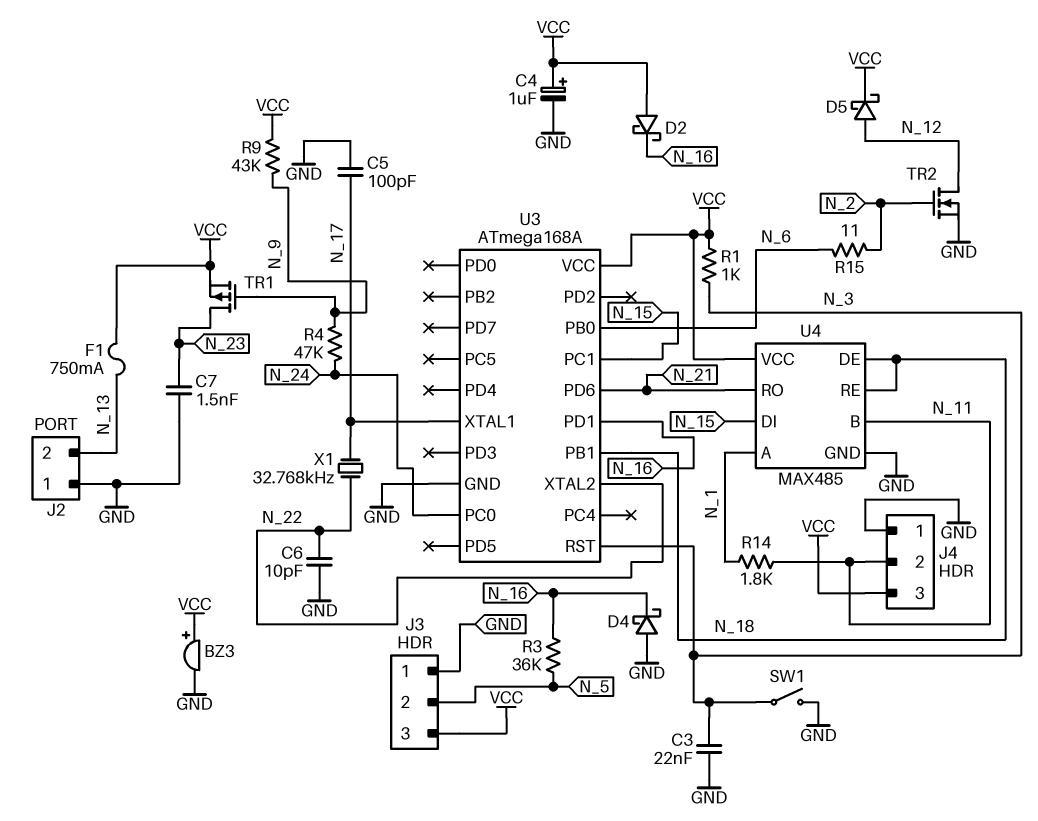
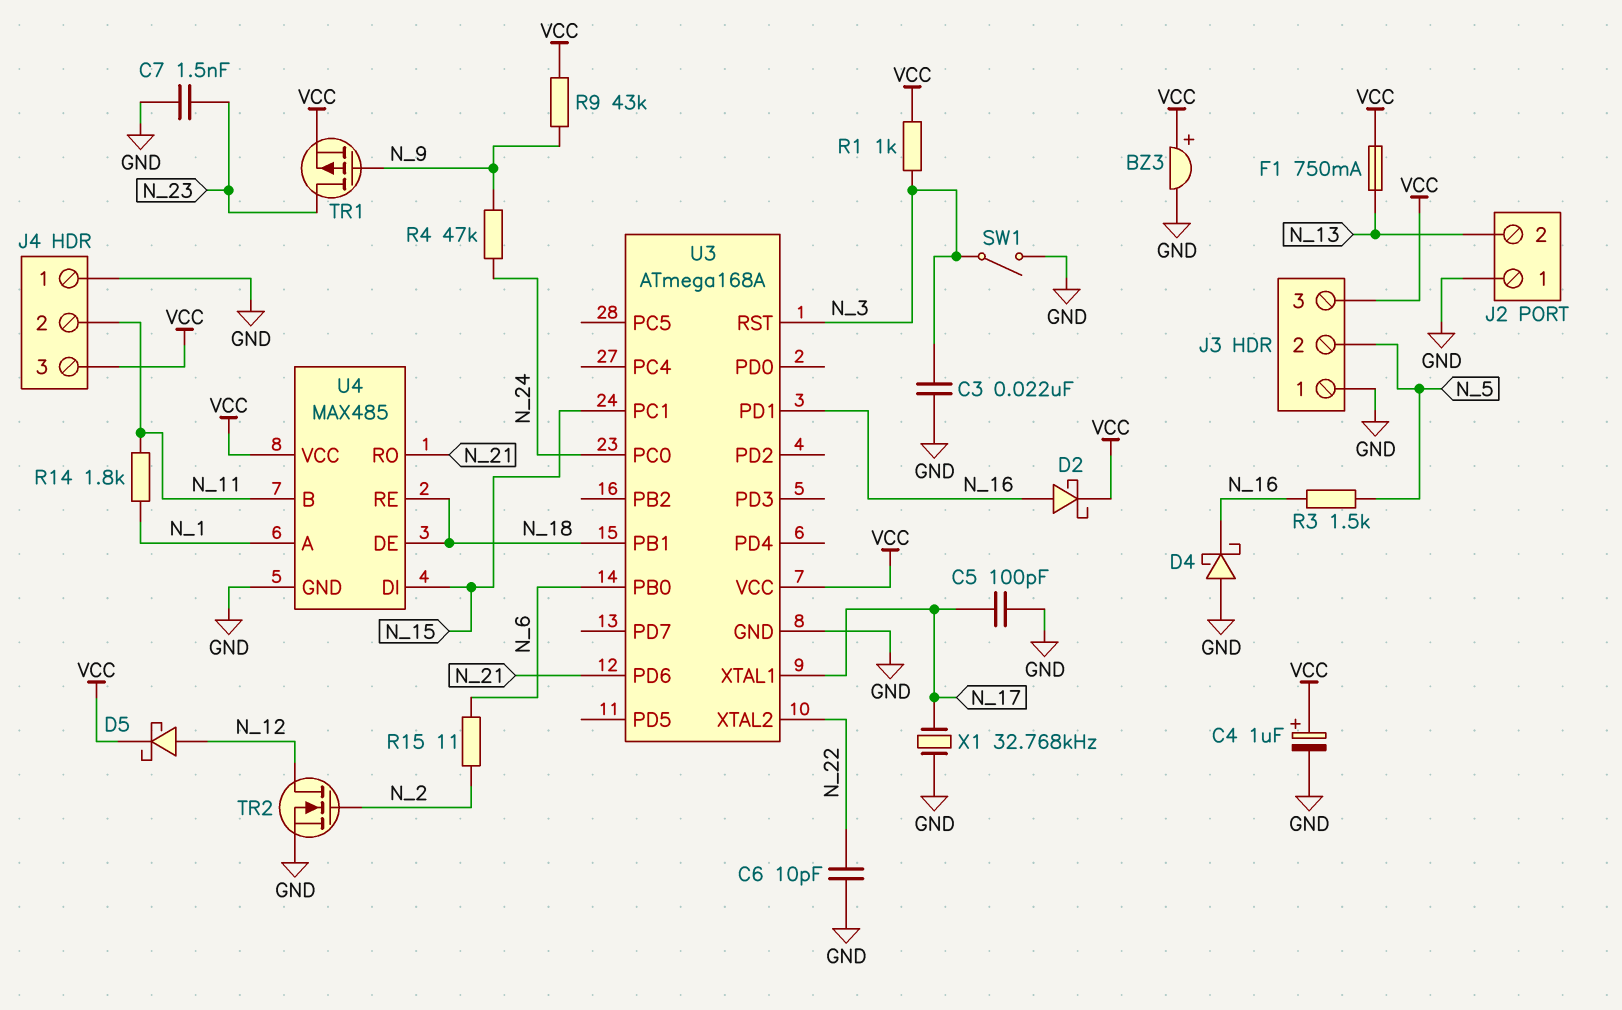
D2: schottky (A VCC, K N_16) -> schottky (A N_16, K VCC)
R3: 36k (N_5, N_16) -> 1.5k (N_5, N_16)
X1: 32.768kHz (N_17, N_22) -> 32.768kHz (GND, N_17)

